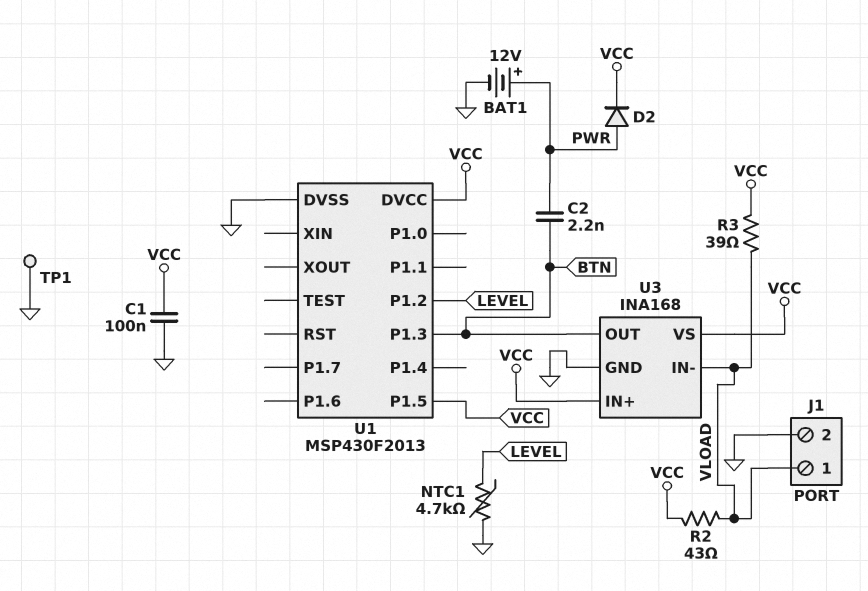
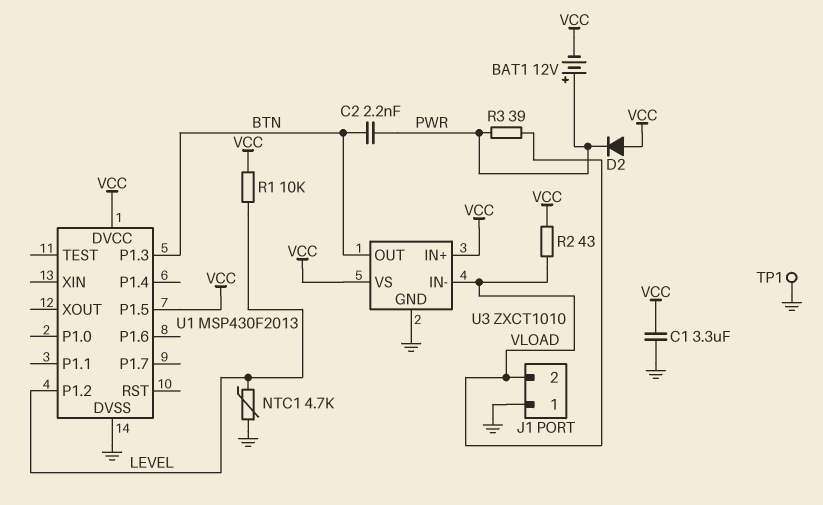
BAT1: 12V (plus PWR, minus GND) -> 12V (plus PWR, minus VCC)
C1: 100nF (GND, VCC) -> 3.3uF (GND, VCC)
D2: diode (A PWR, K VCC) -> diode (A VCC, K PWR)
J1 pin 1: VLOAD -> GND
J1 pin 2: GND -> VLOAD
R1: none -> 10k (LEVEL, VCC)
R3: 39 (VCC, VLOAD) -> 39 (PWR, VLOAD)
U3: INA168 -> ZXCT1010

